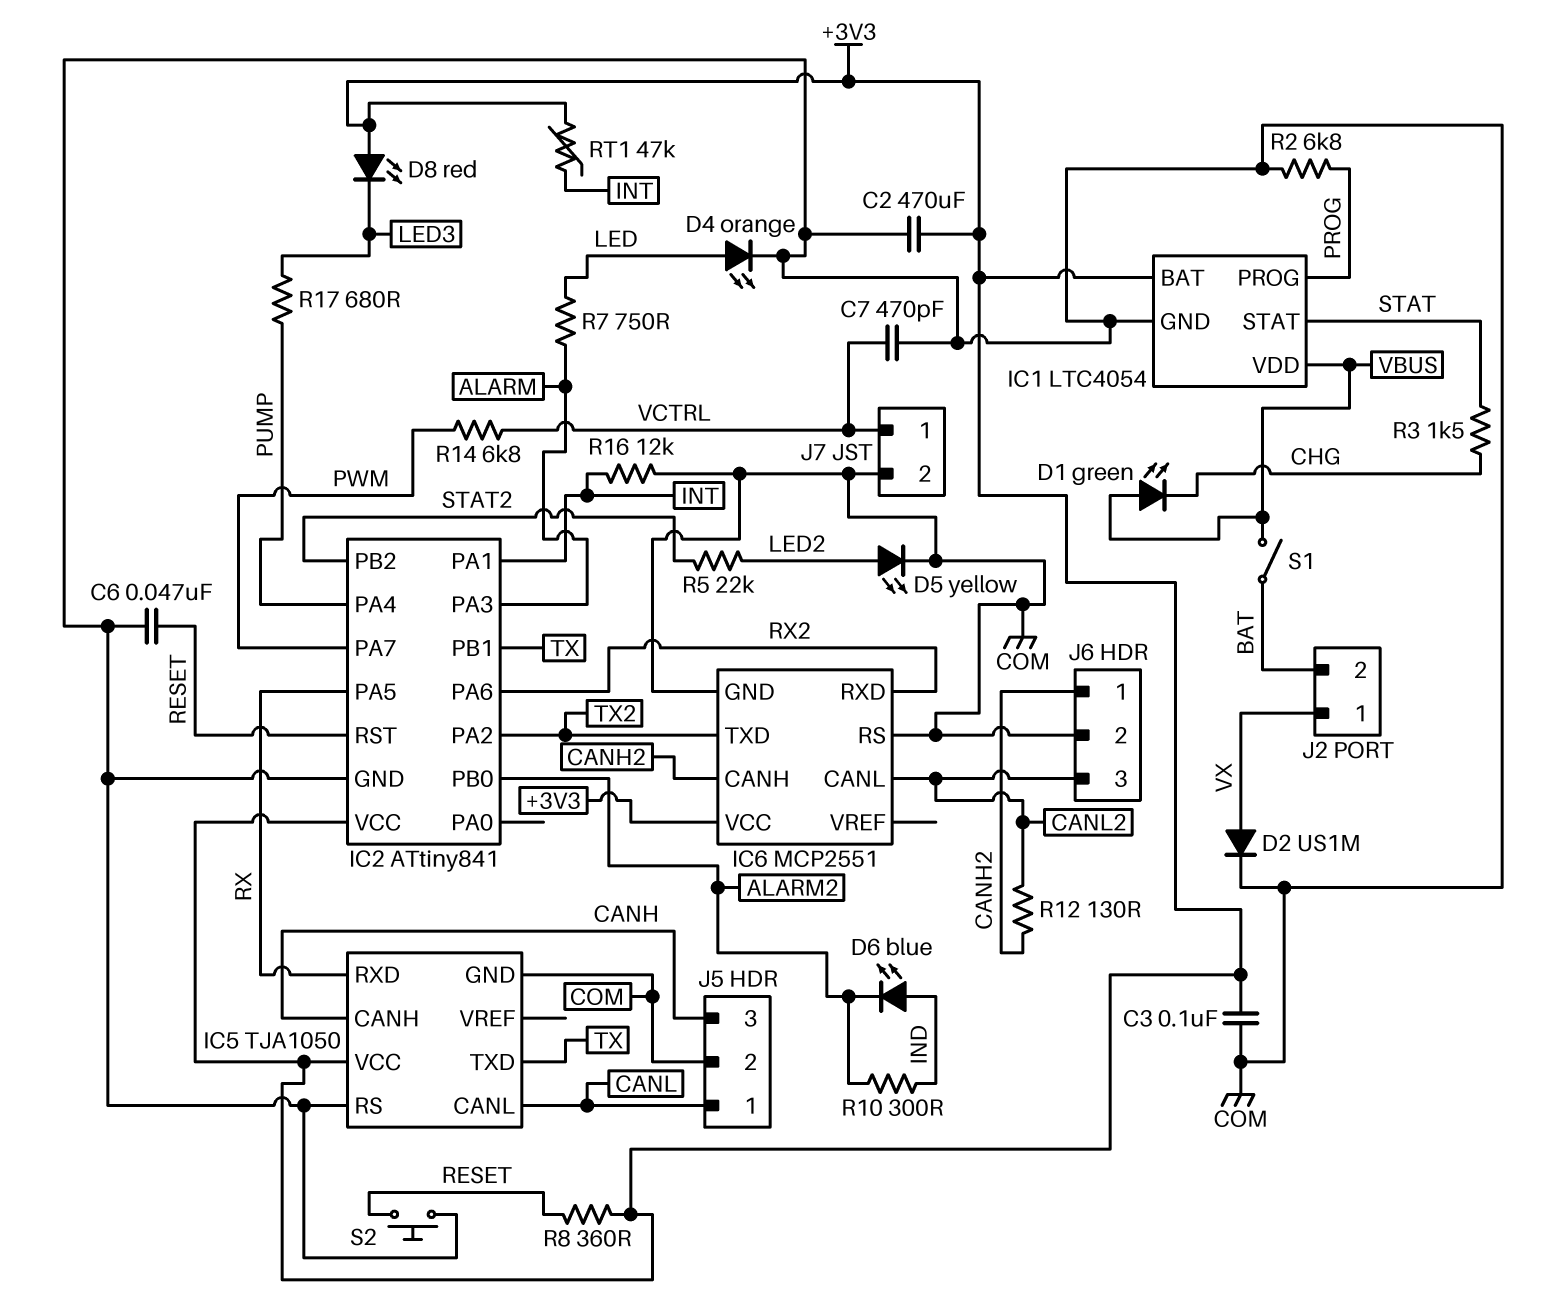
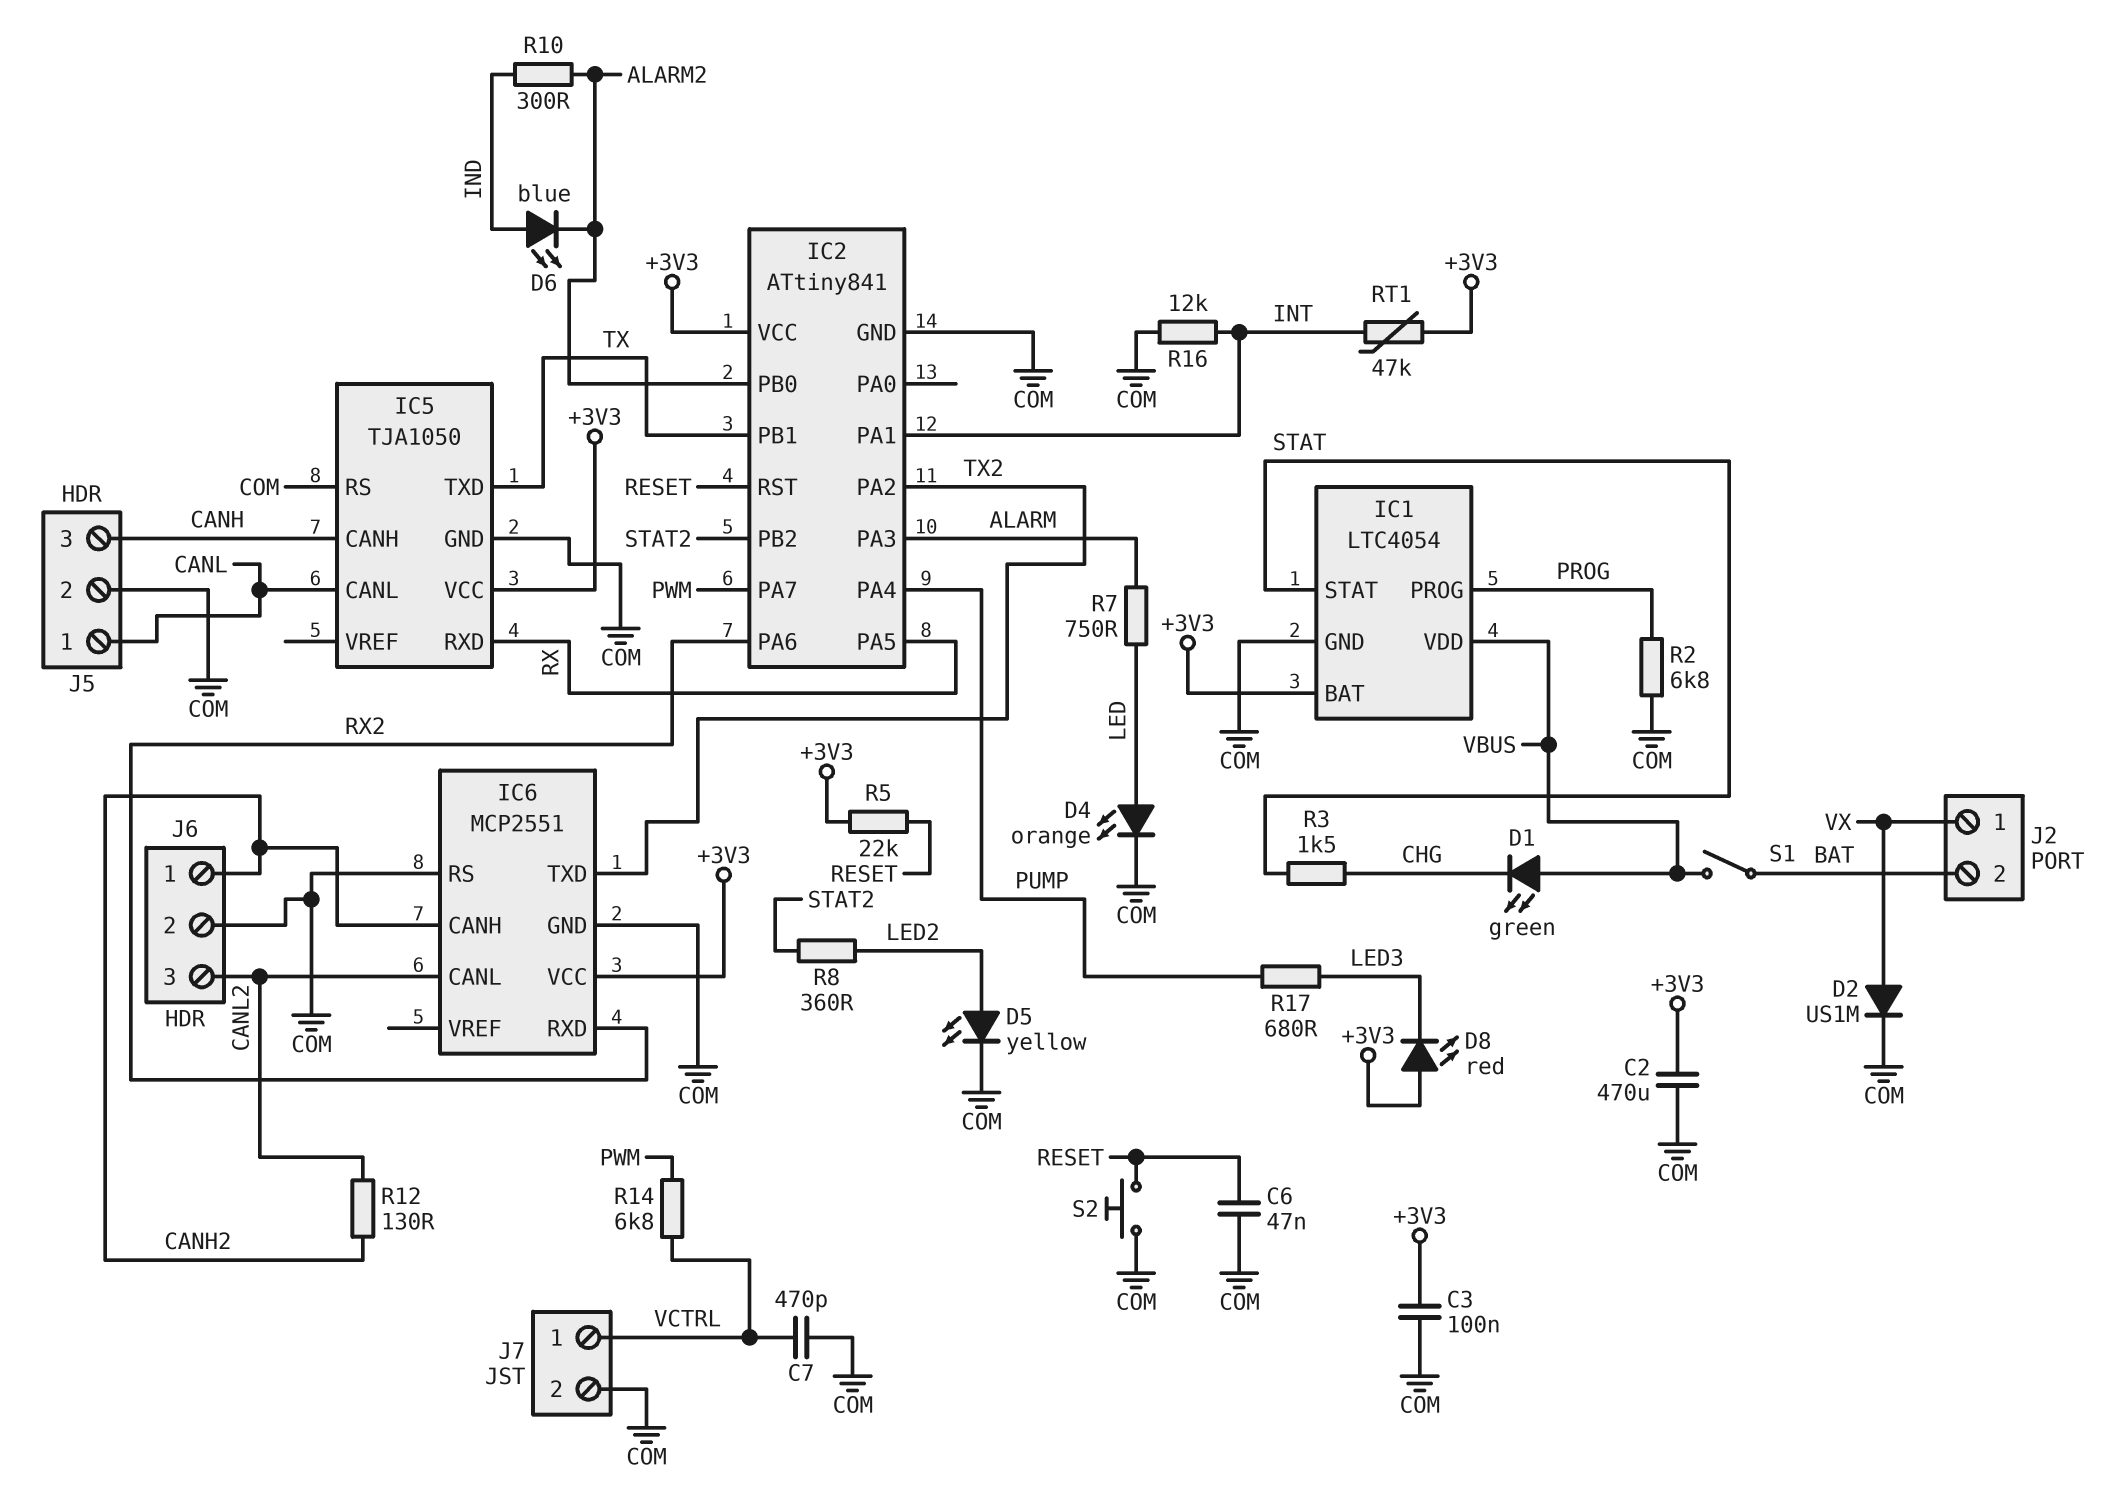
R5: 22k (LED2, STAT2) -> 22k (+3V3, RESET)
R8: 360 (+3V3, RESET) -> 360 (LED2, STAT2)

